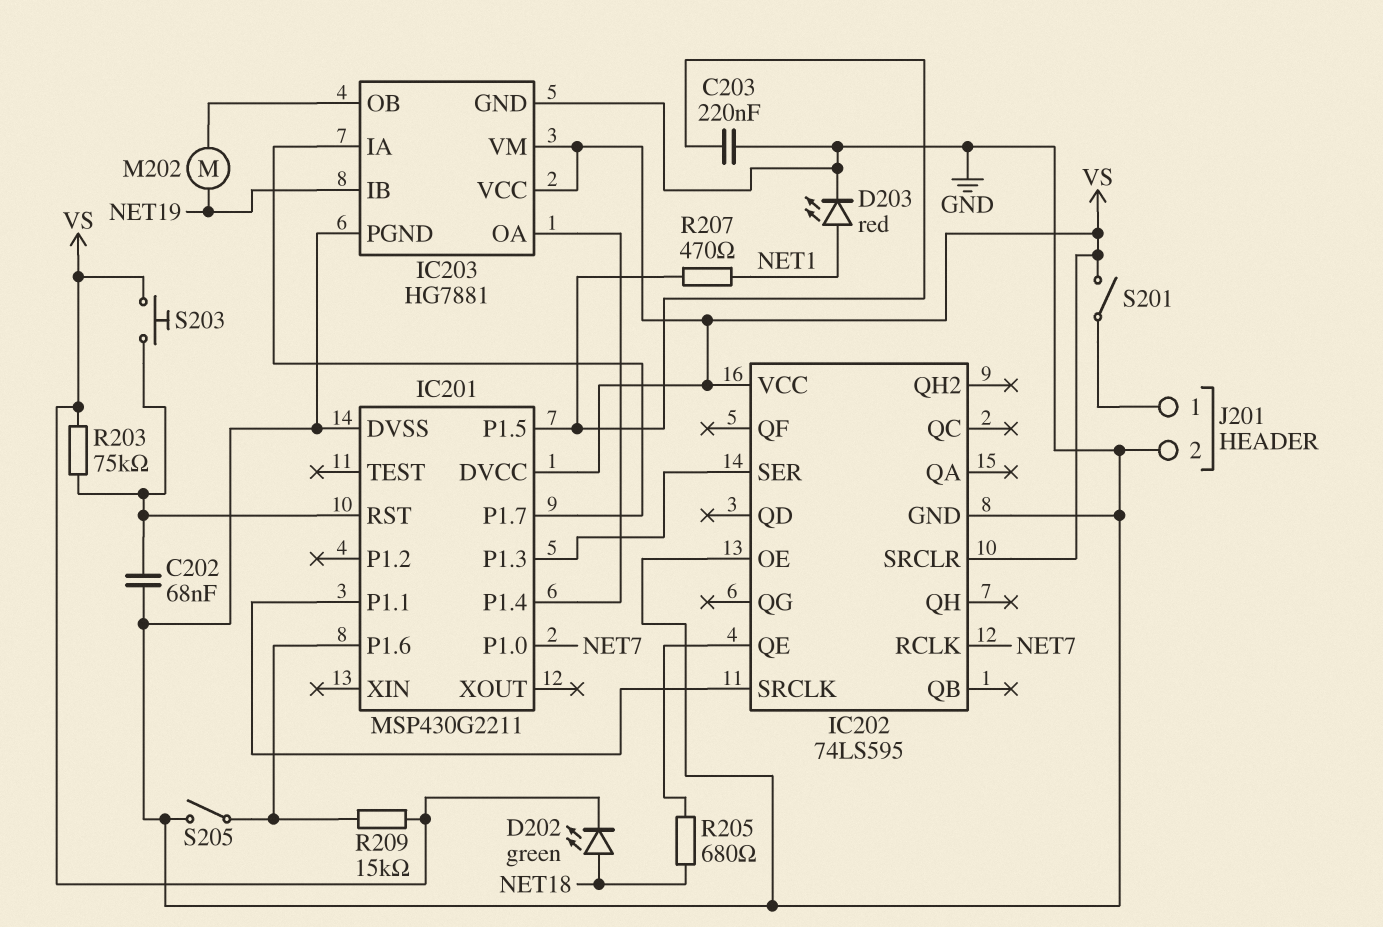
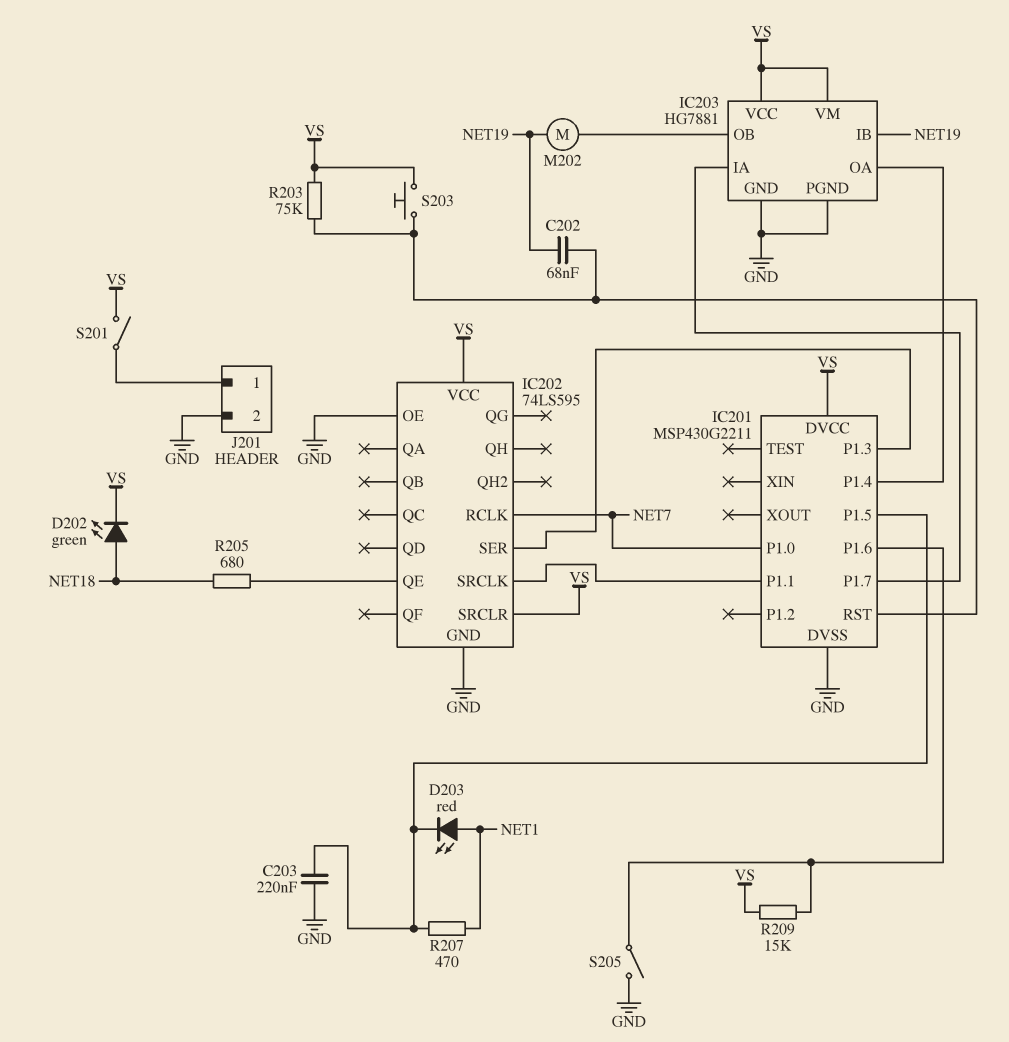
C202: 68nF (GND, IC201/RST) -> 68nF (IC201/RST, NET19)
D203: LED red (A NET1, K GND) -> LED red (A NET1, K IC201/P1.5)

